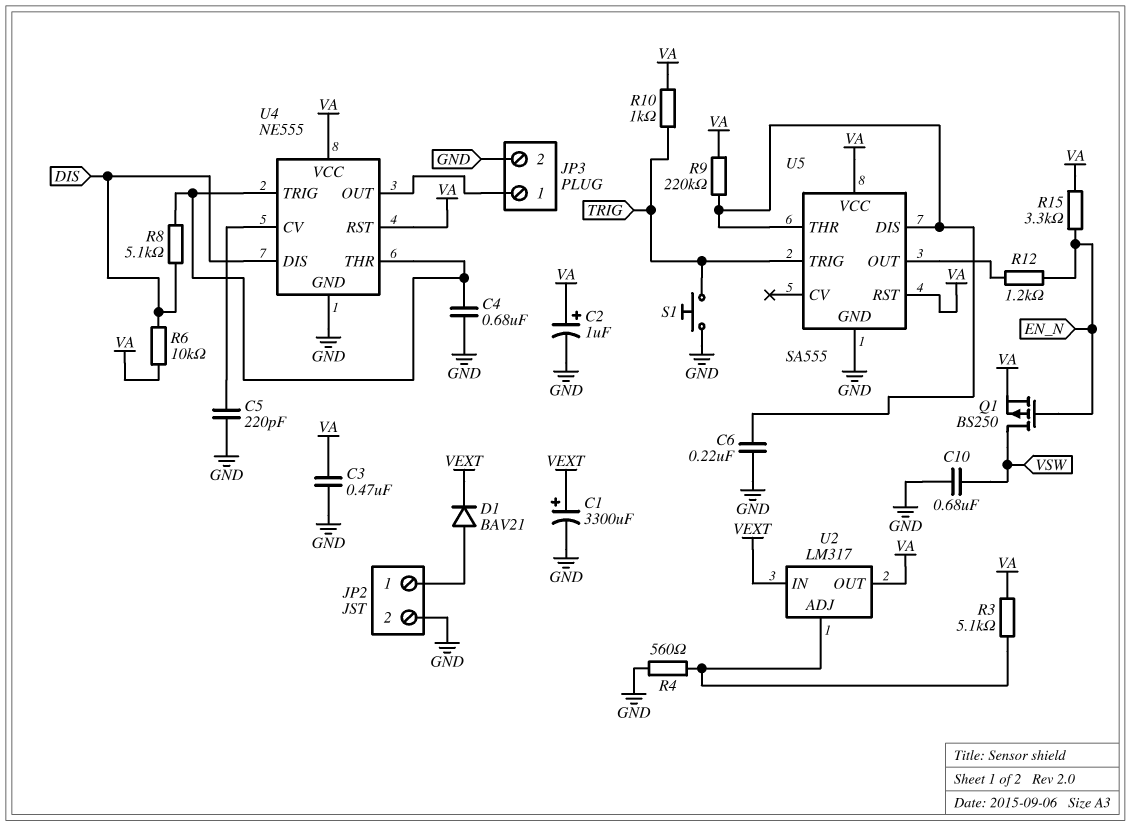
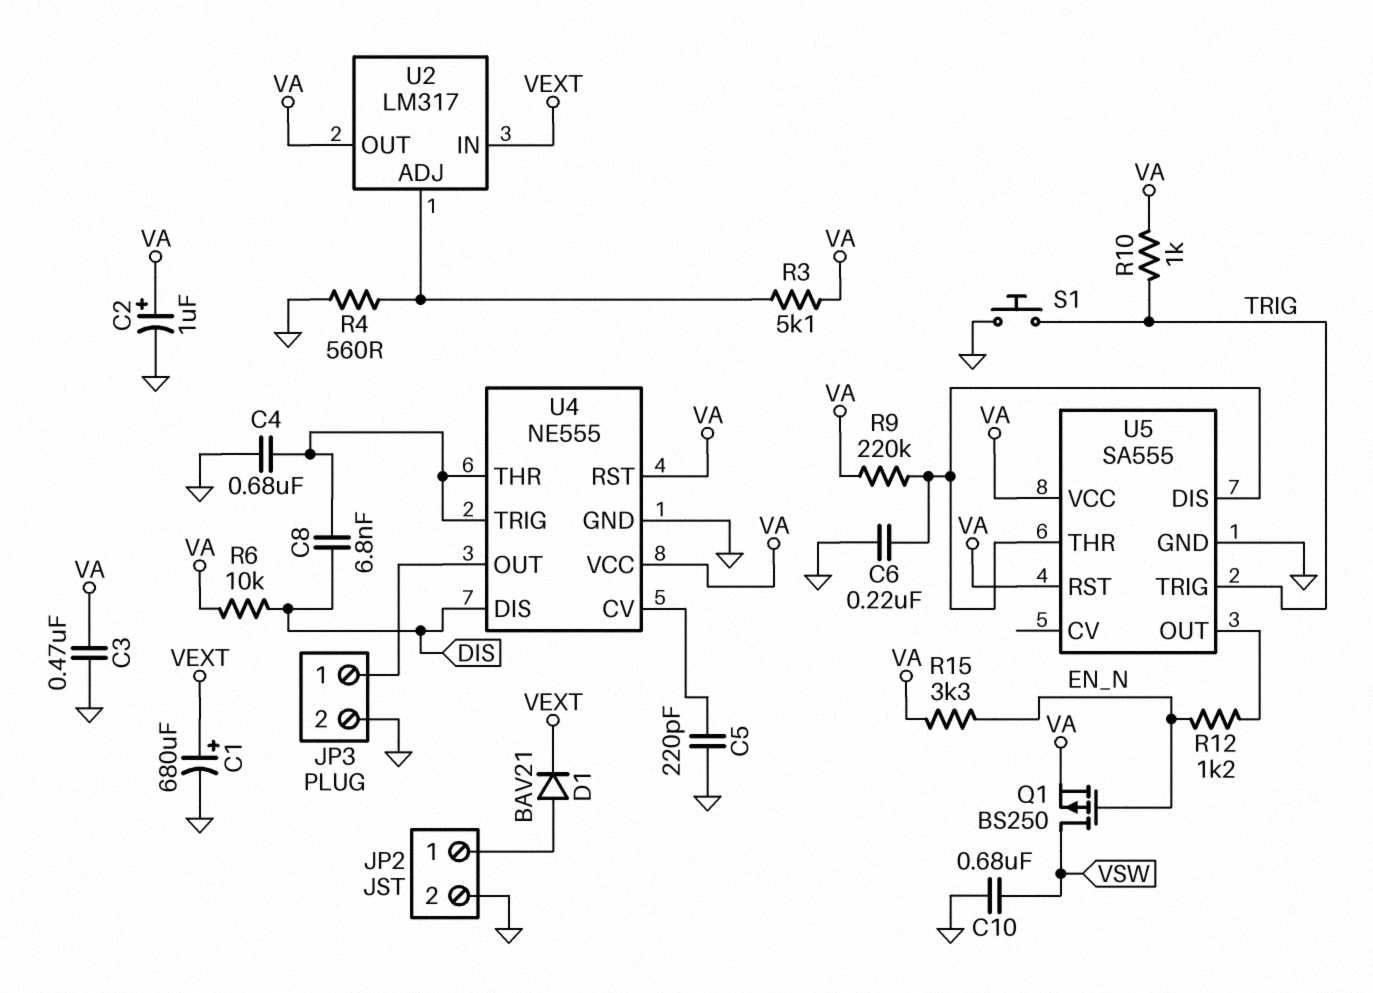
C1: 3300uF (plus VEXT, minus GND) -> 680uF (plus VEXT, minus GND)
C8: none -> 6.8nF (DIS, U4/THR)
R8: 5.1k (DIS, U4/THR) -> none

